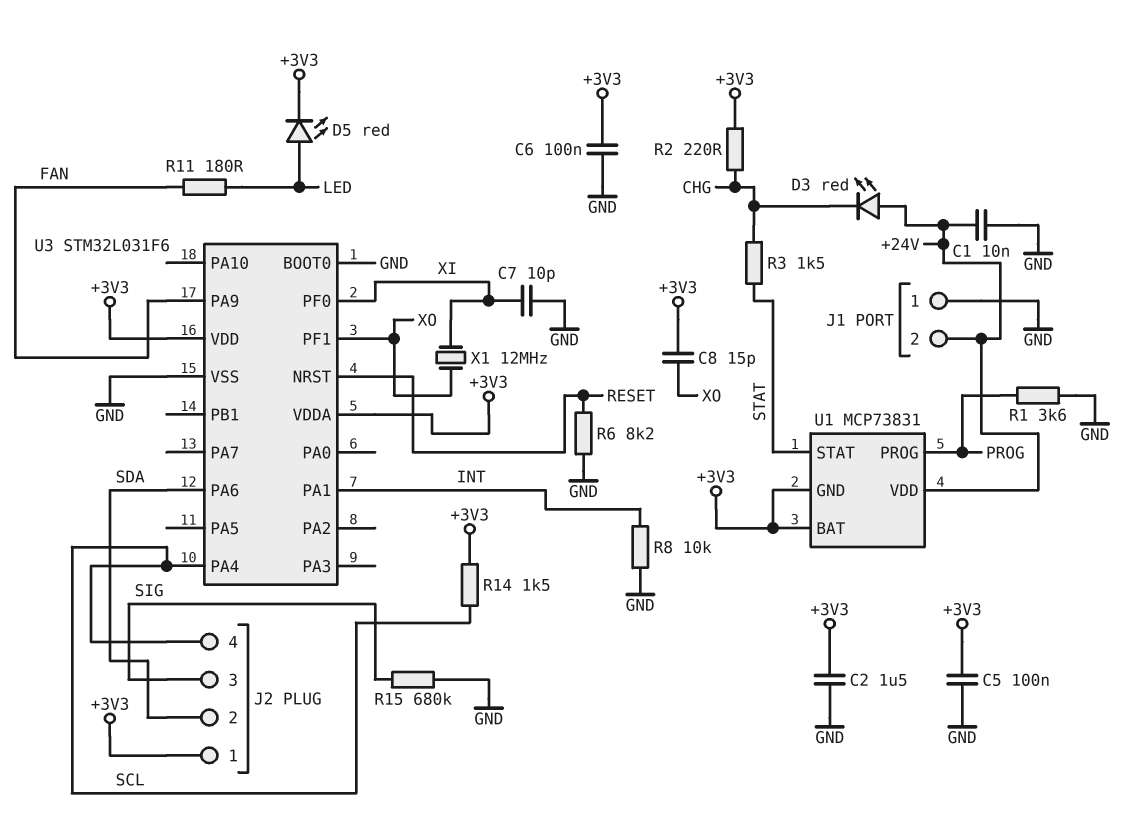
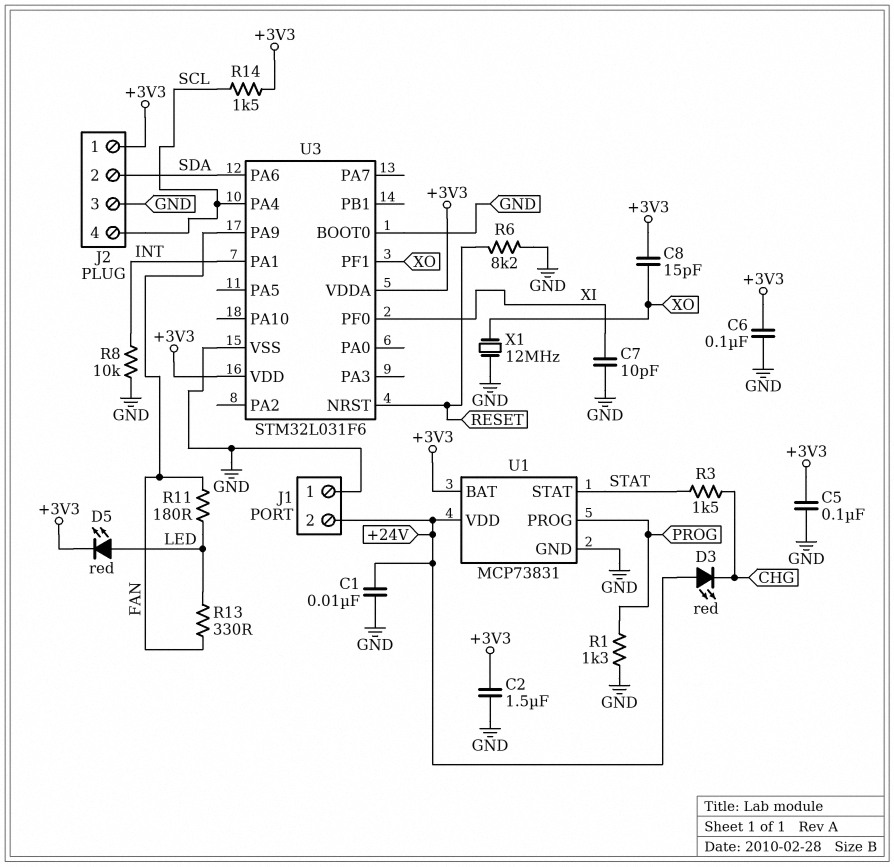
J2 pin 3: SIG -> GND
R1: 3.6k (GND, PROG) -> 1.3k (GND, PROG)
R2: 220 (+3V3, CHG) -> none
R13: none -> 330 (FAN, LED)
R15: 680k (GND, SIG) -> none
U1 pin GND: +3V3 -> GND
X1: 12MHz (XI, XO) -> 12MHz (GND, XO)

